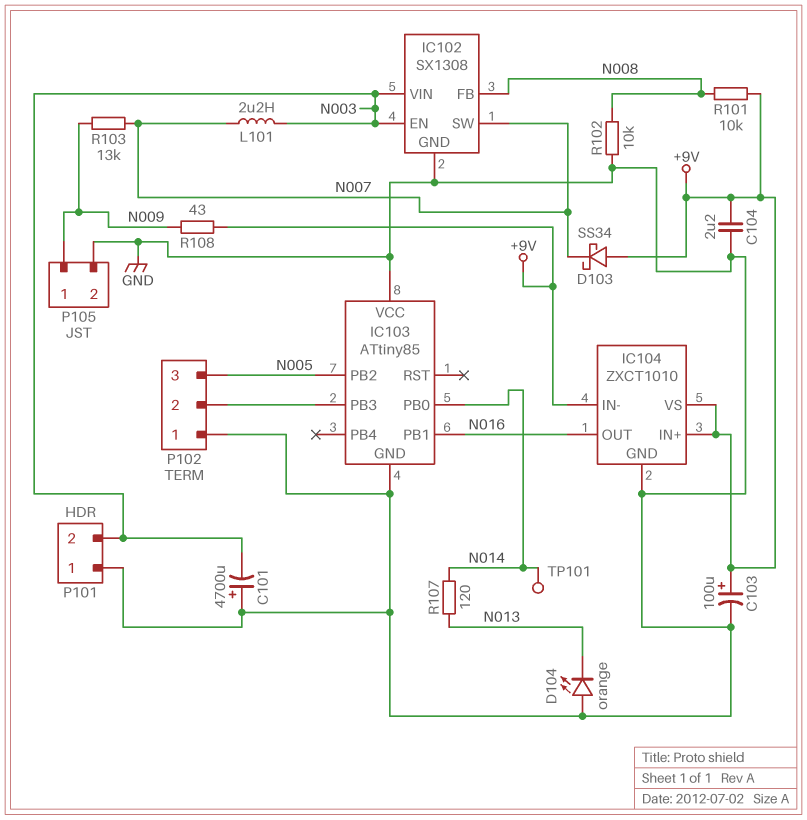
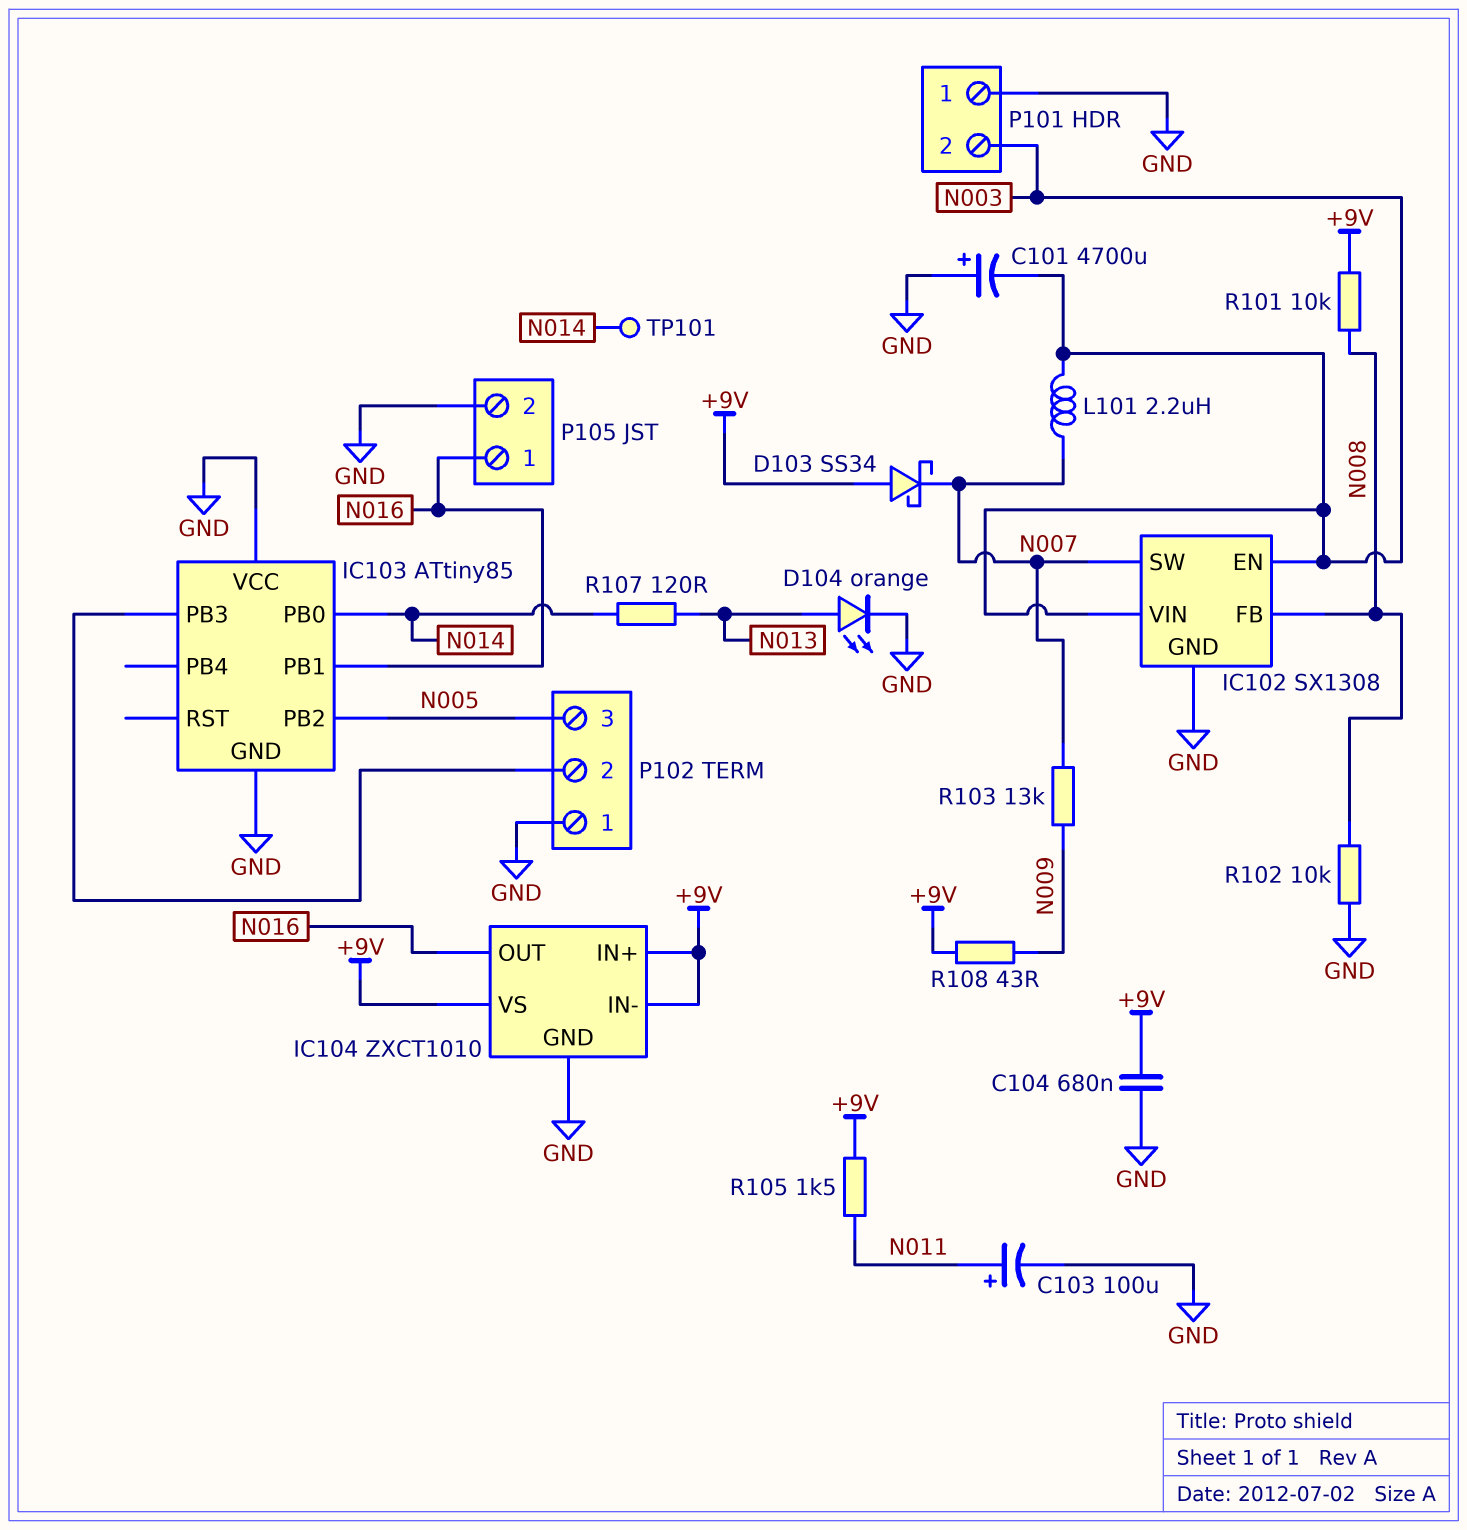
C103: 100uF (plus +9V, minus GND) -> 100uF (plus N011, minus GND)
C104: 2.2uF (+9V, GND) -> 680nF (+9V, GND)
D104: LED orange (A GND, K N013) -> LED orange (A N013, K GND)
P105 pin 1: N009 -> N016
R105: none -> 1.5k (+9V, N011)

